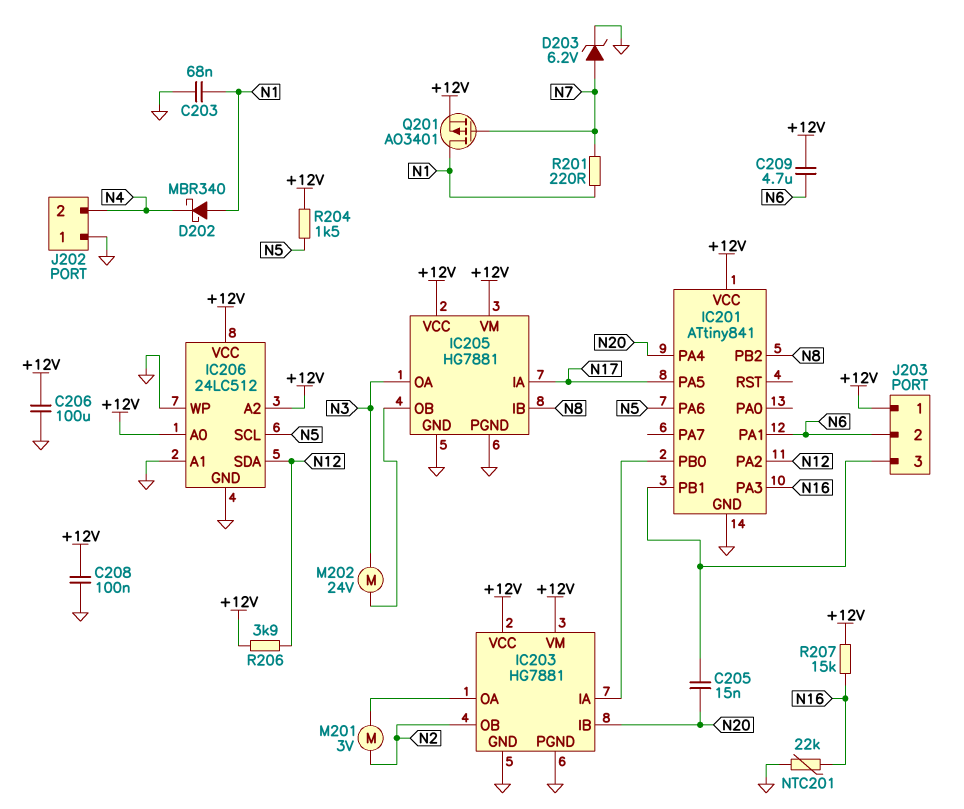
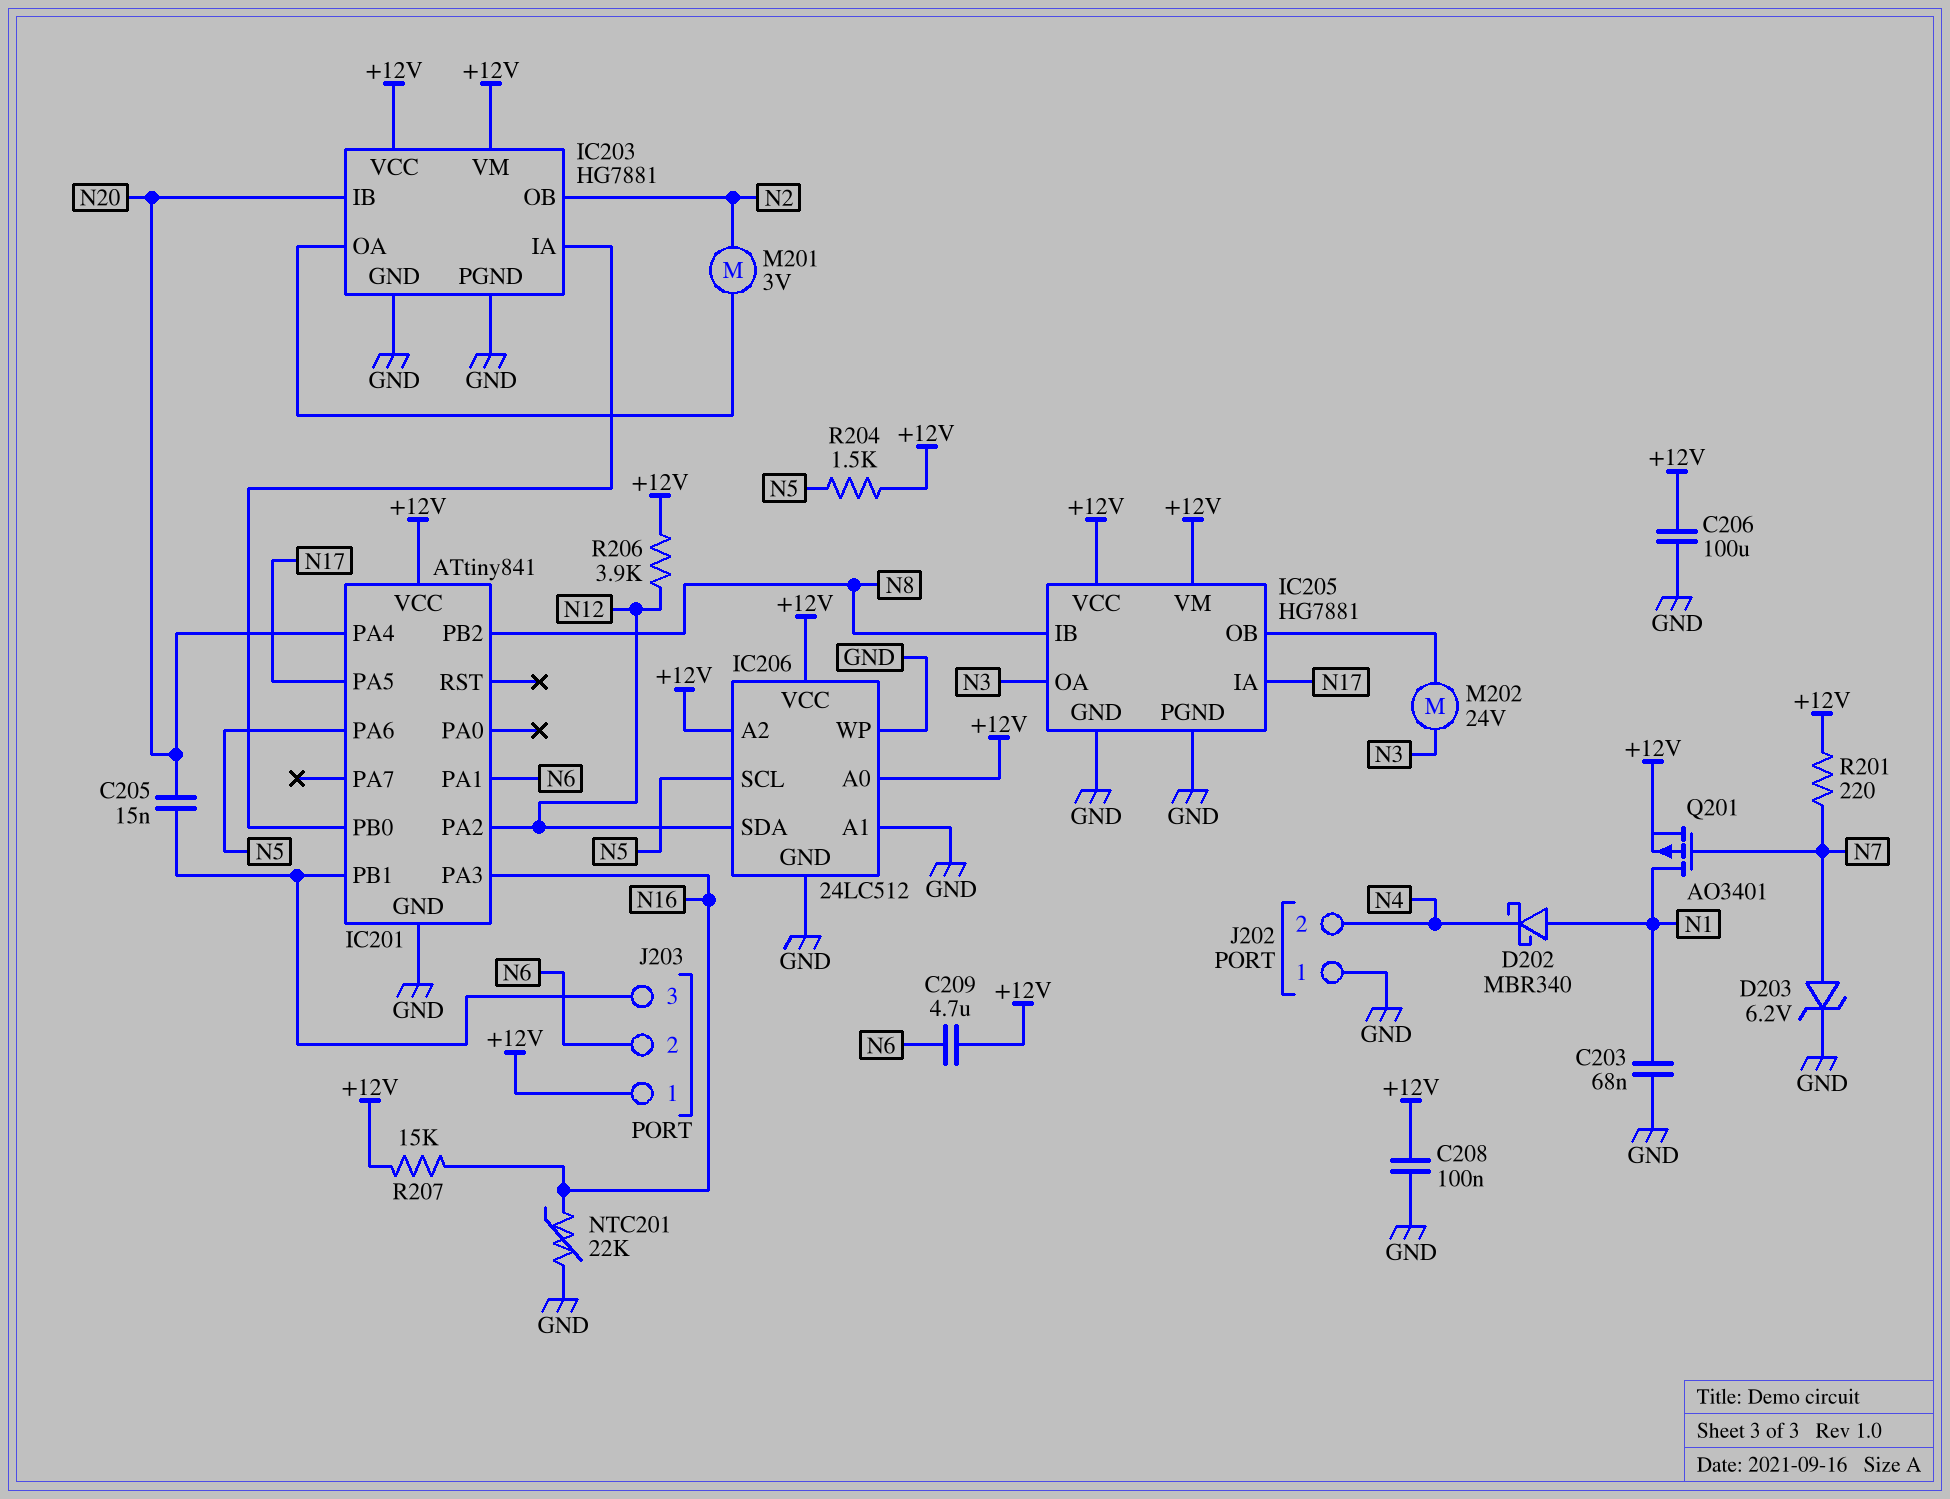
R201: 220 (N1, N7) -> 220 (+12V, N7)

